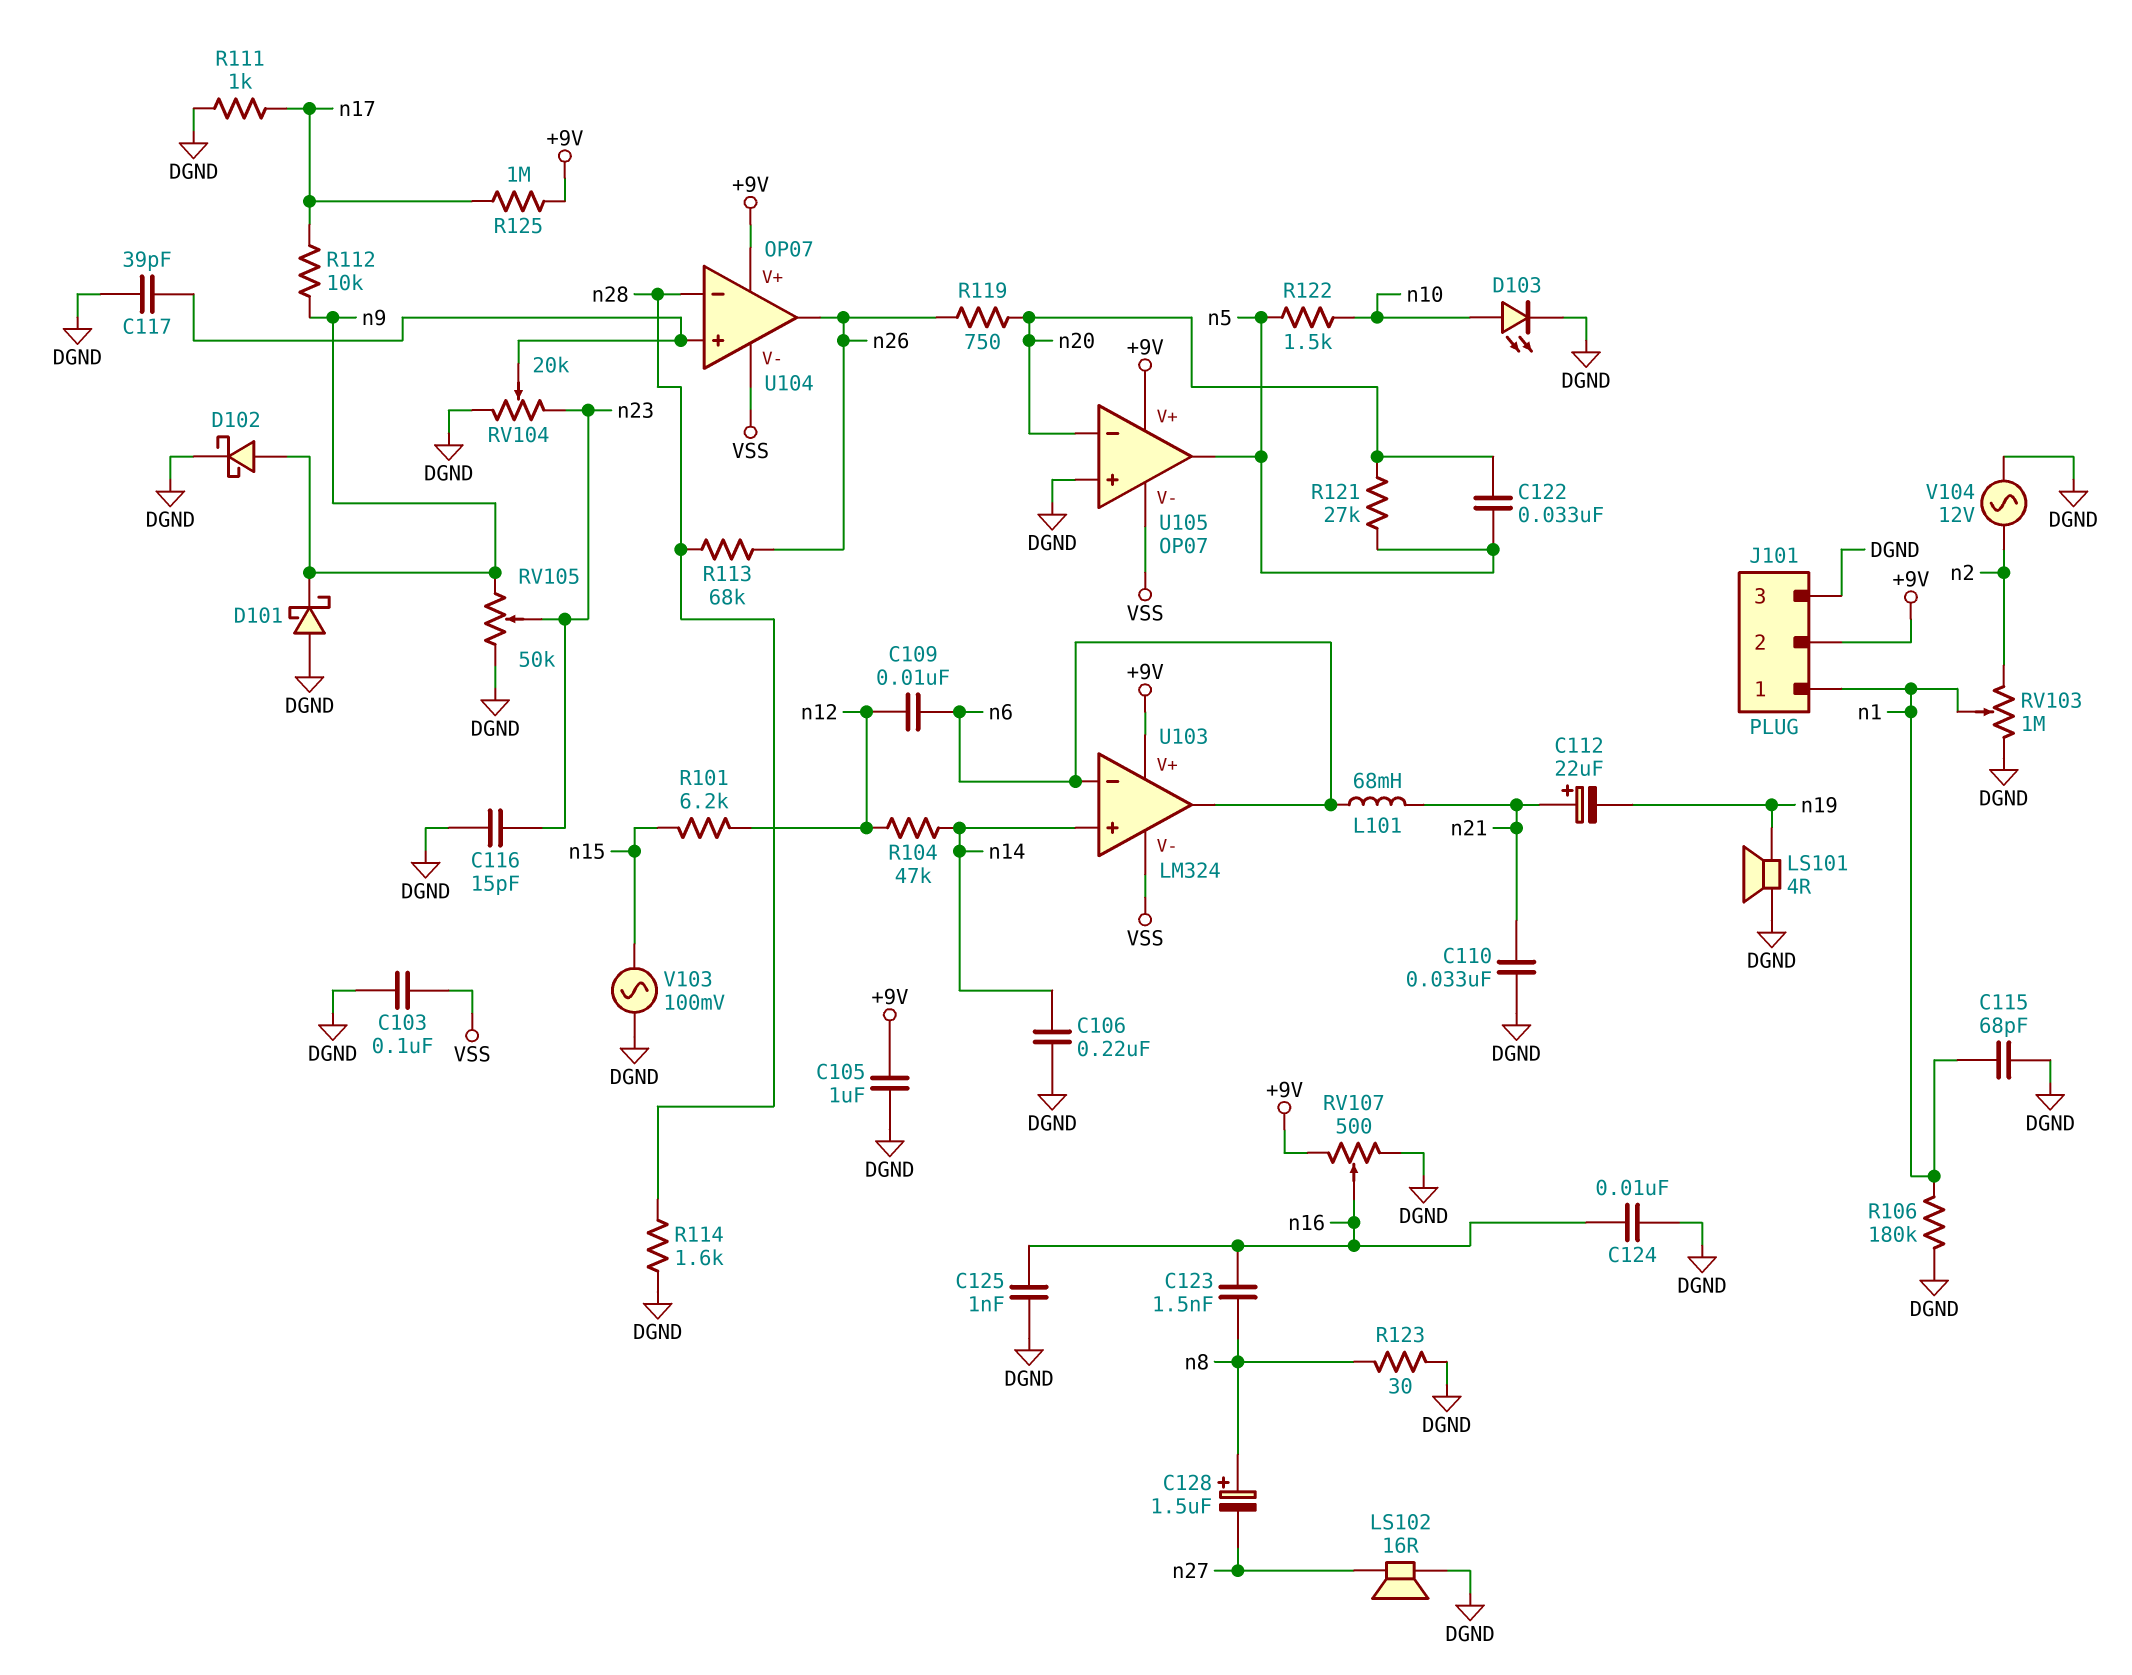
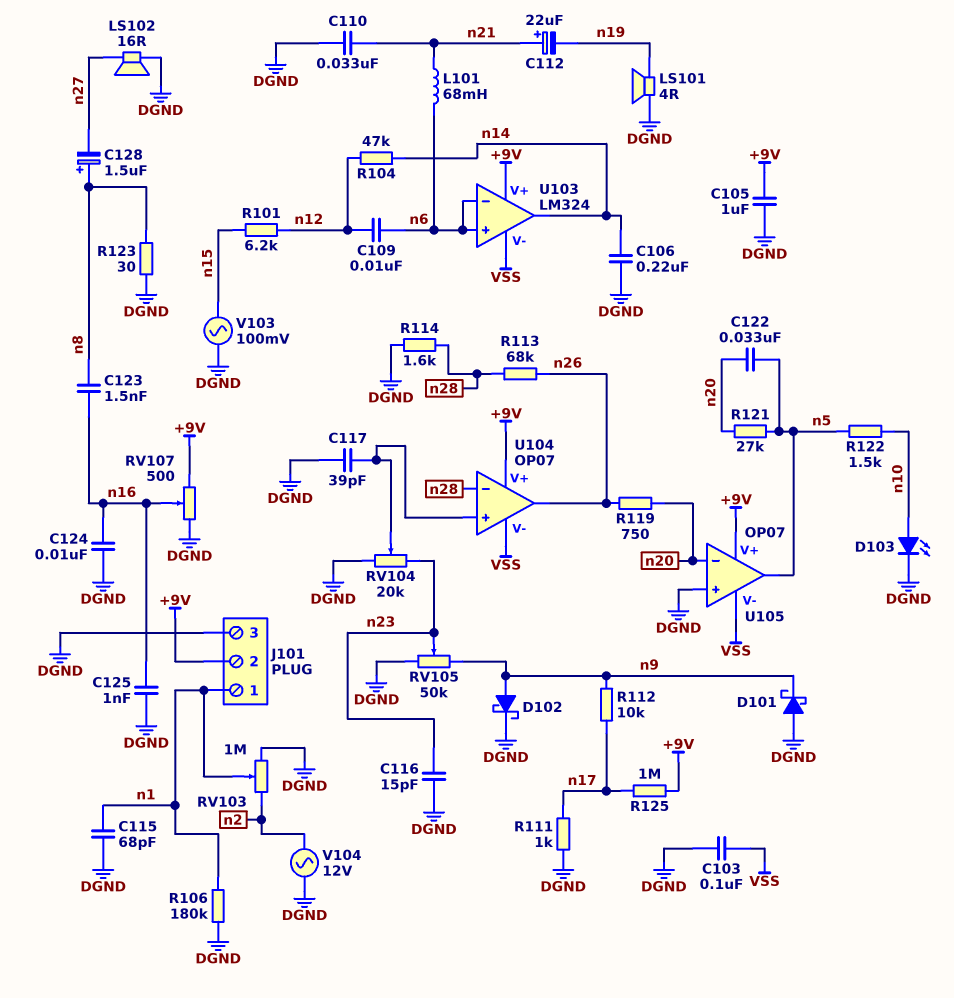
U103 pin in+: n14 -> n6
U103 pin out: n6 -> n14

